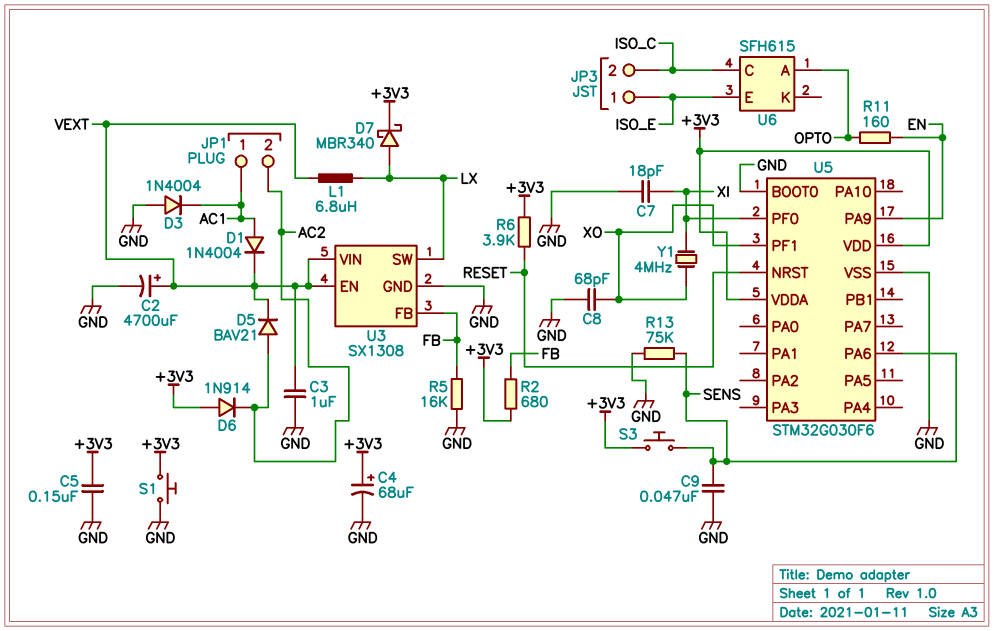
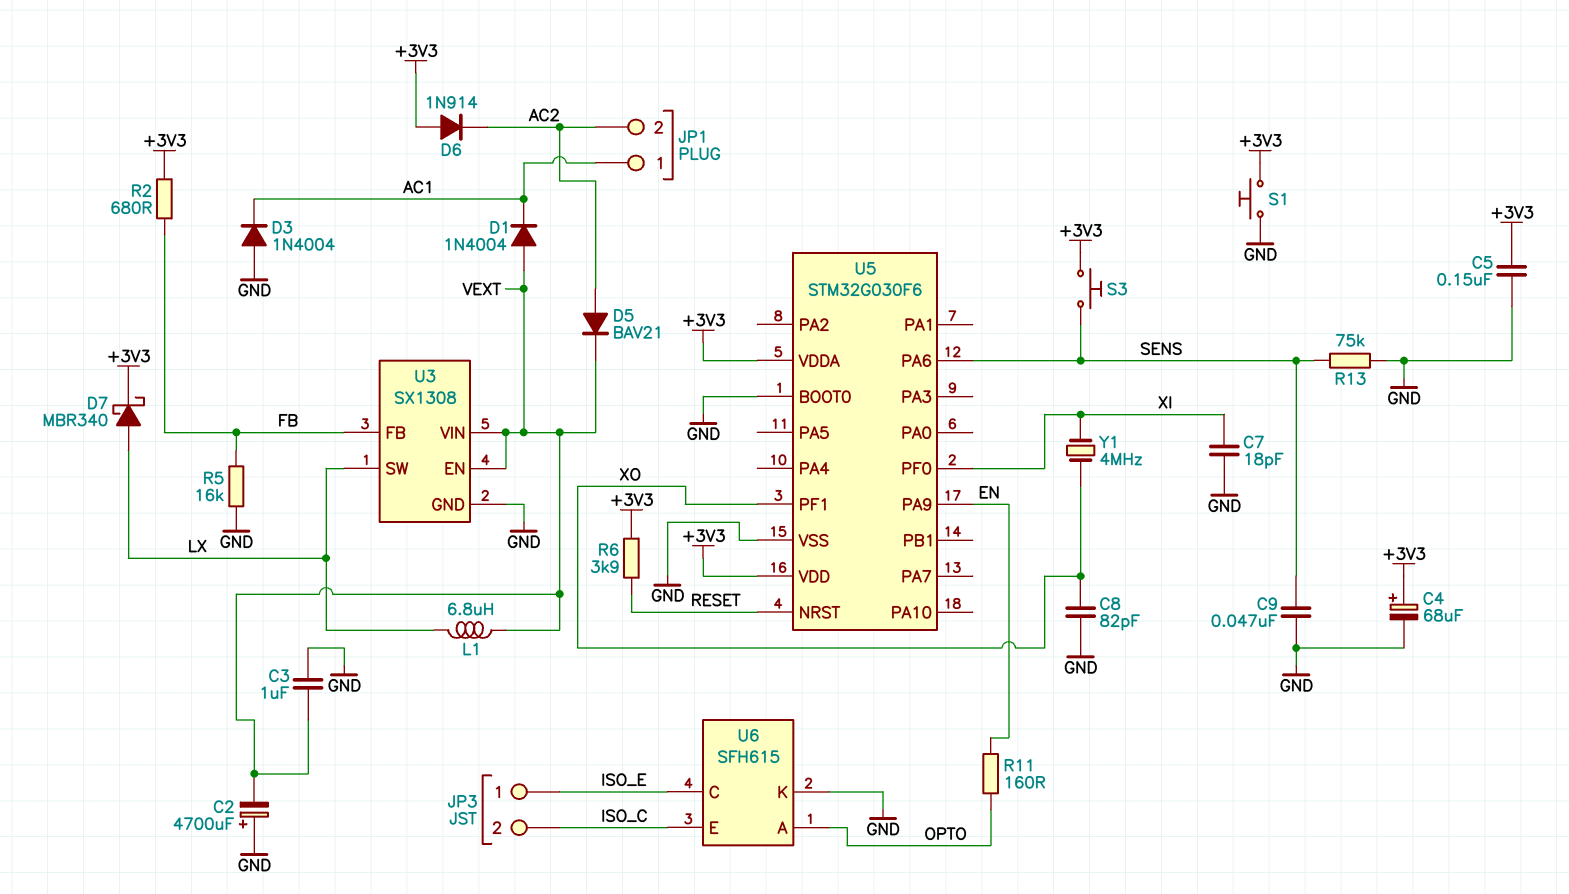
C2: 4700uF (plus VEXT, minus GND) -> 4700uF (plus GND, minus VEXT)
C8: 68pF (GND, XO) -> 82pF (GND, XO)
D1: diode 1N4004 (A AC1, K VEXT) -> diode 1N4004 (A VEXT, K AC1)
U6 pin C: ISO_C -> ISO_E
U6 pin E: ISO_E -> ISO_C
U6 pin K: none -> GND

